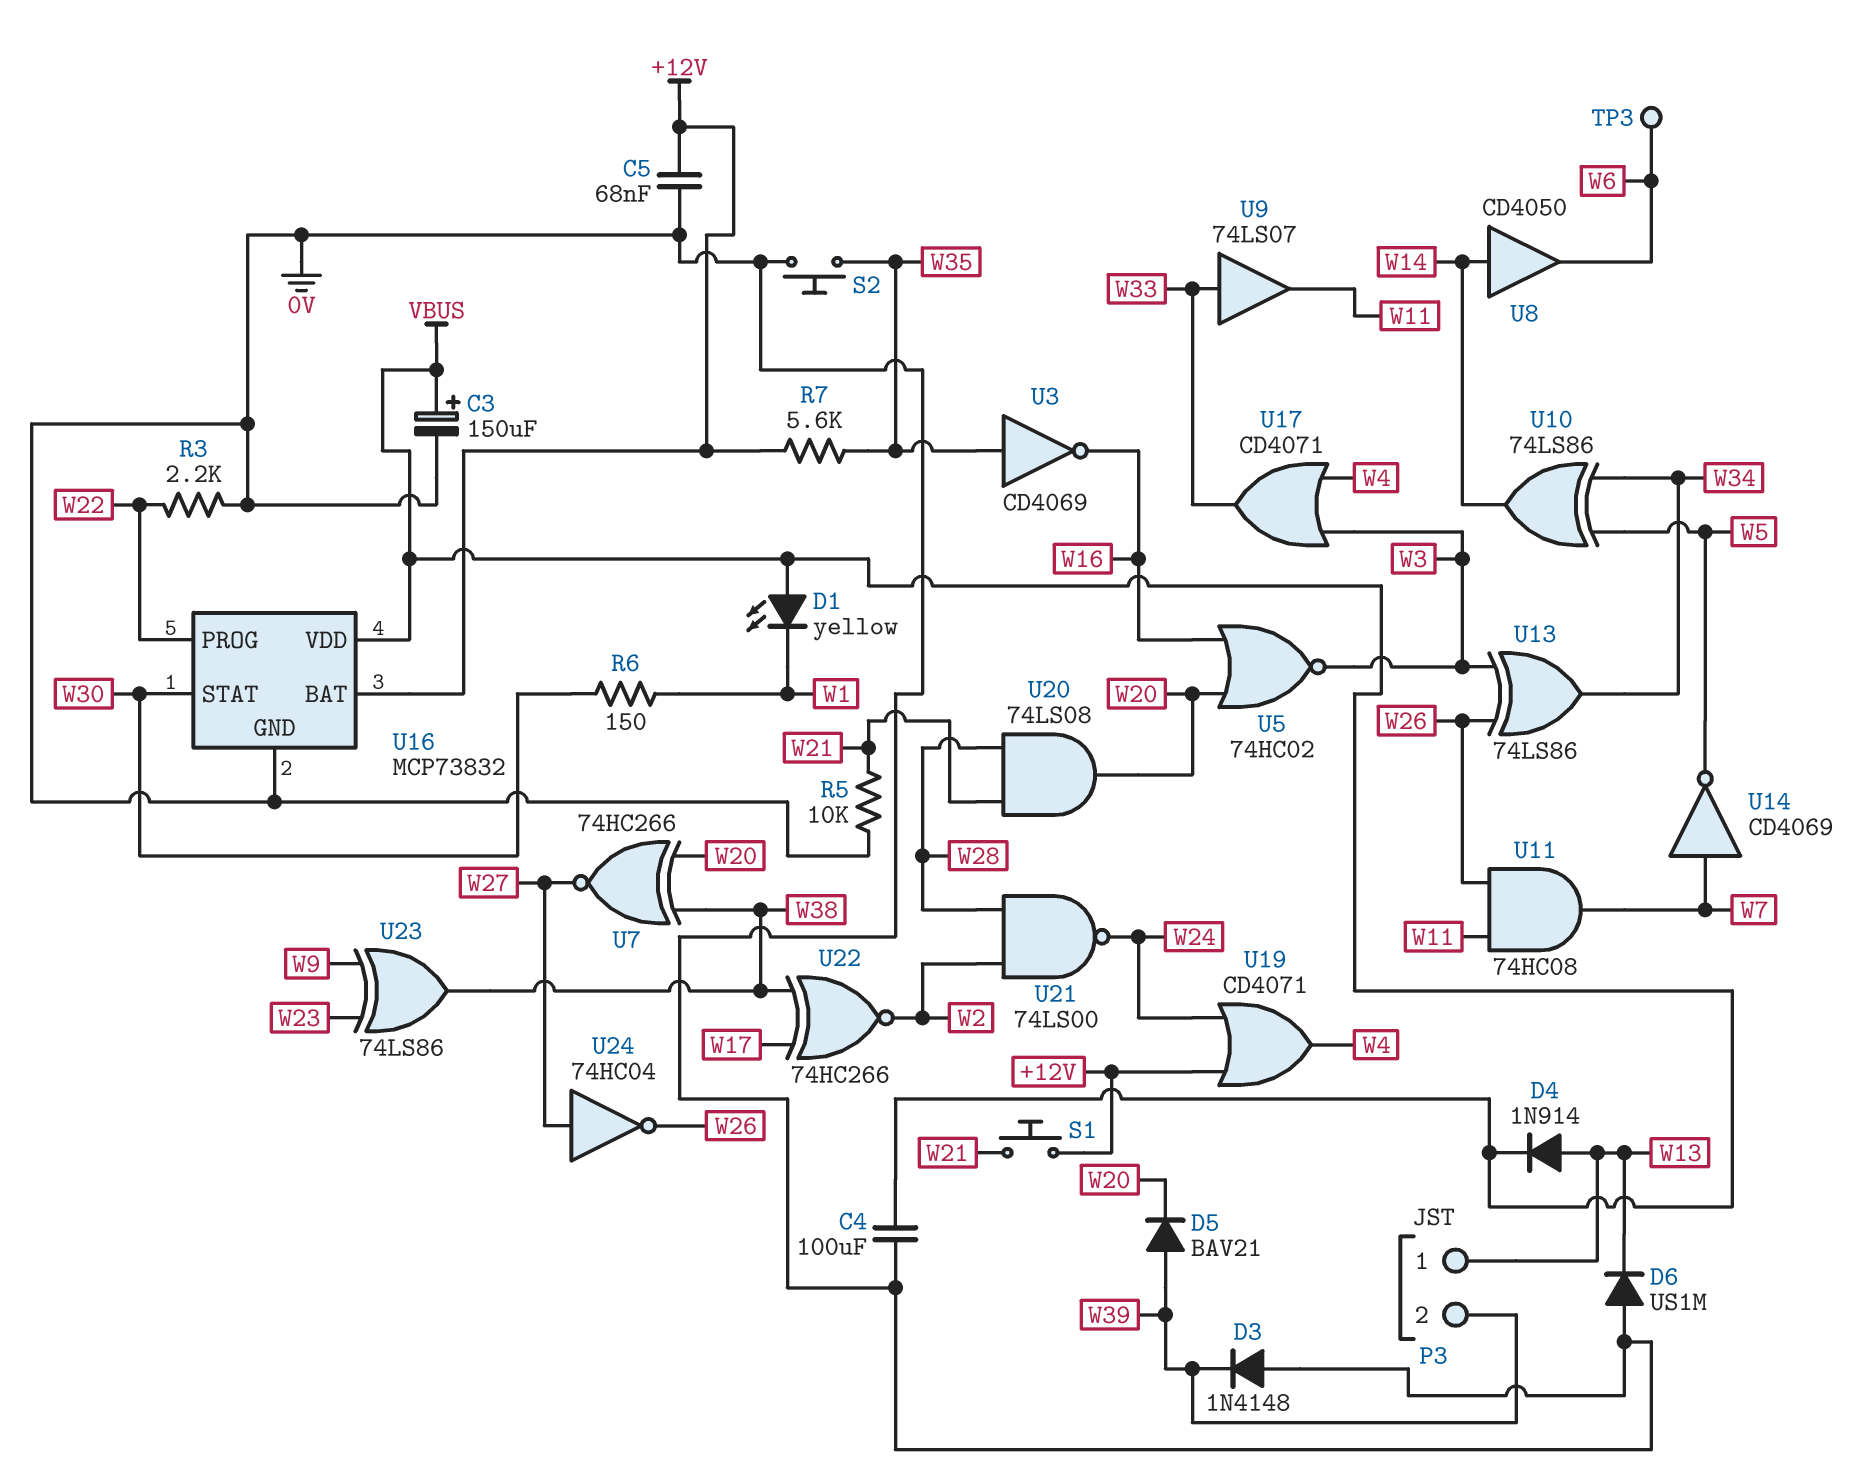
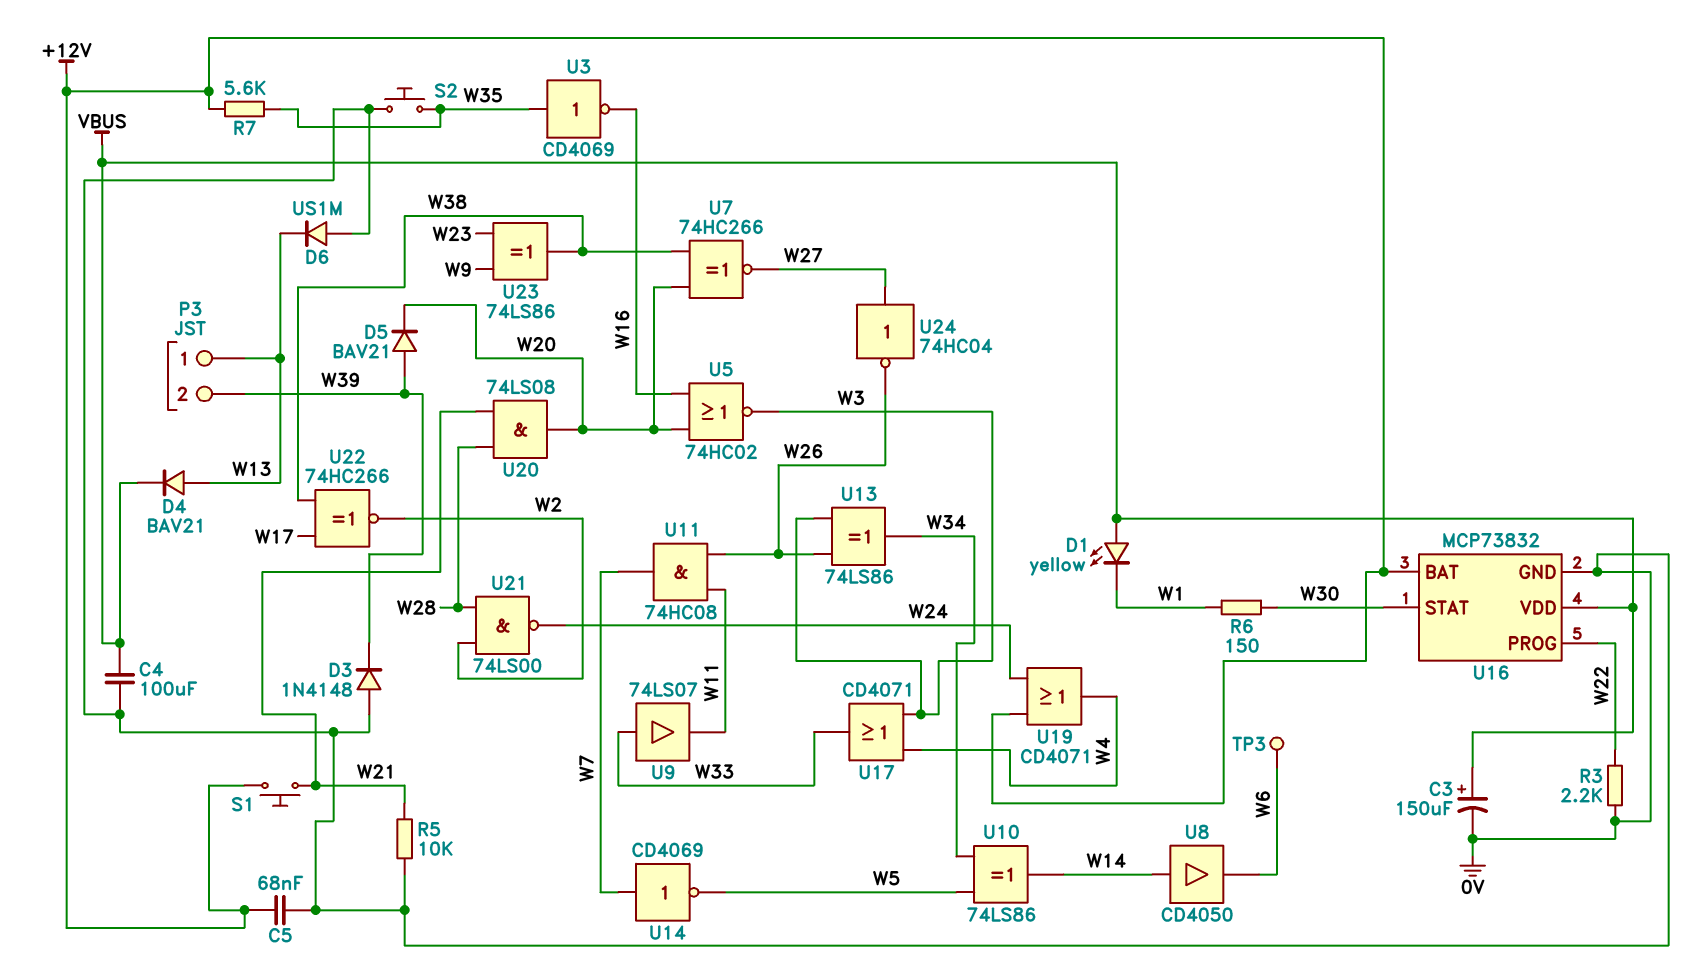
D4: diode 1N914 (A W13, K VBUS) -> diode BAV21 (A W13, K VBUS)

